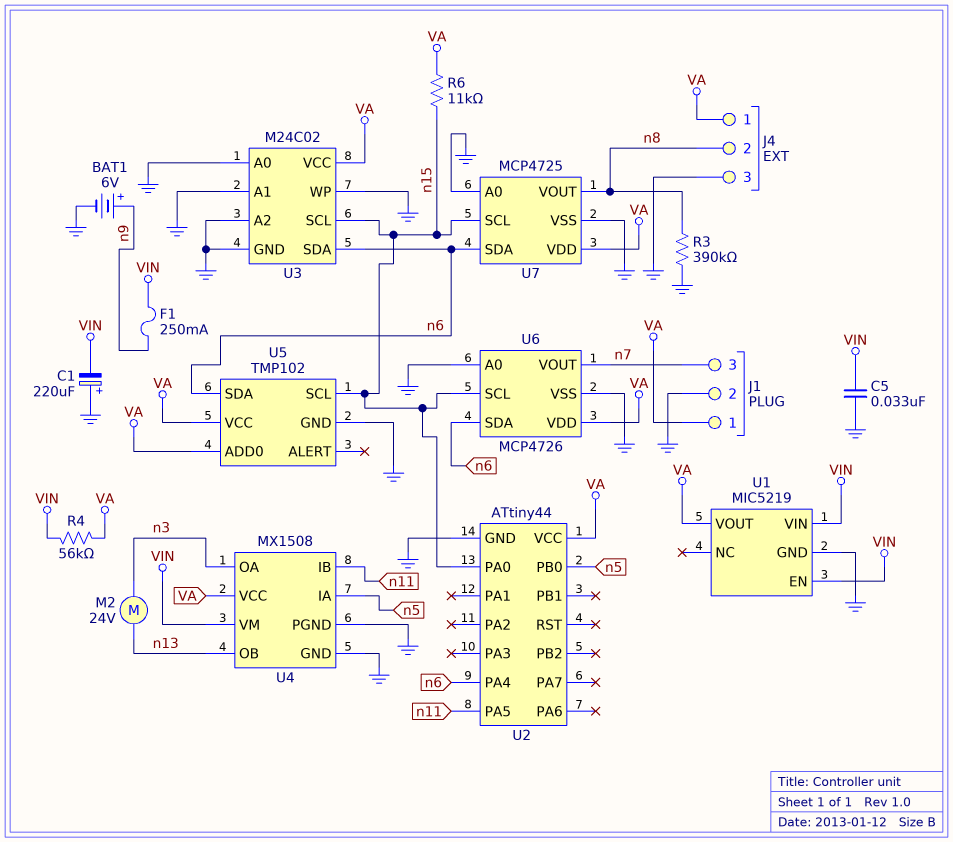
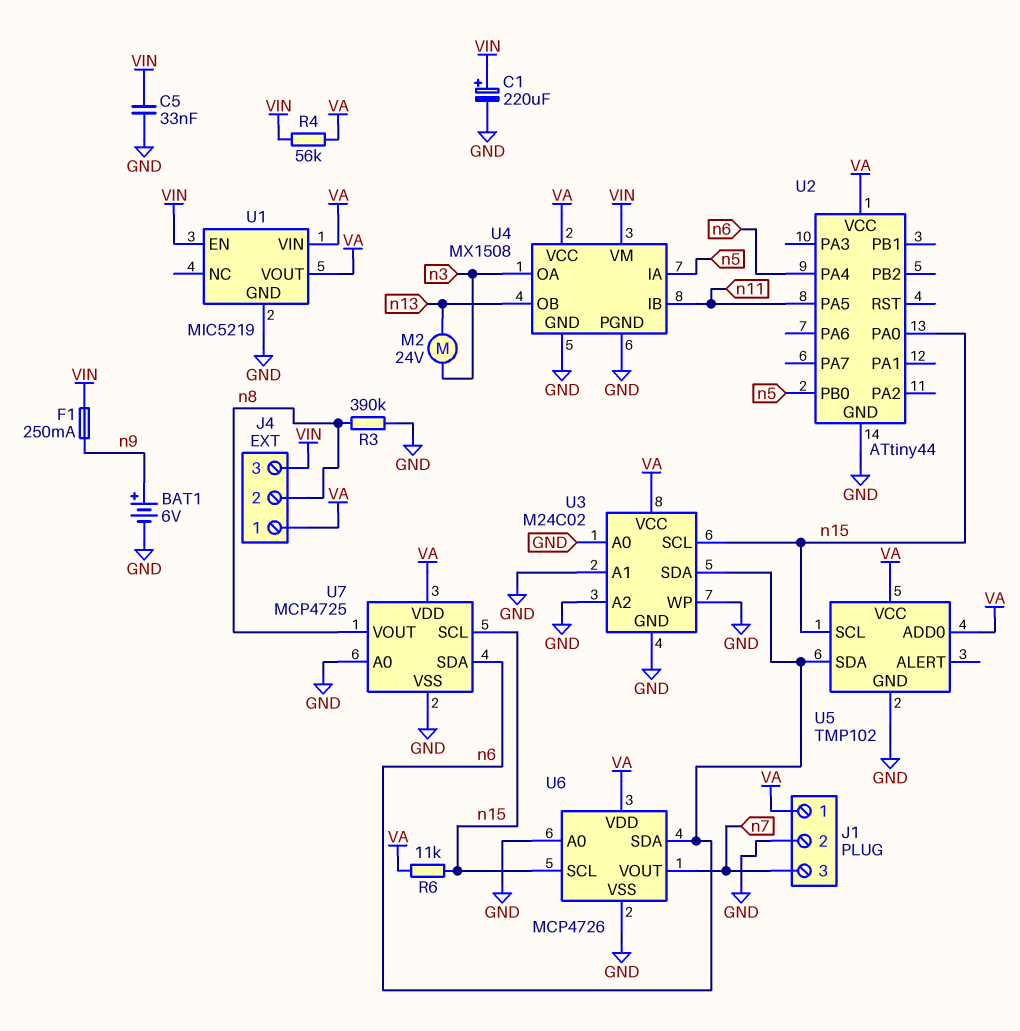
C1: 220uF (plus GND, minus VIN) -> 220uF (plus VIN, minus GND)
J4 pin 3: GND -> VIN
U1 pin VIN: VIN -> VA

